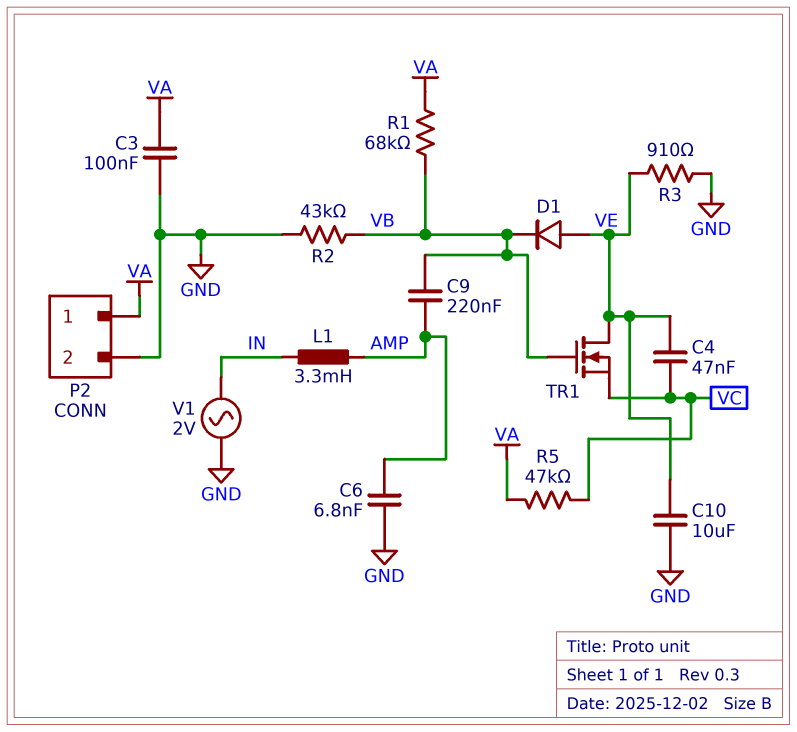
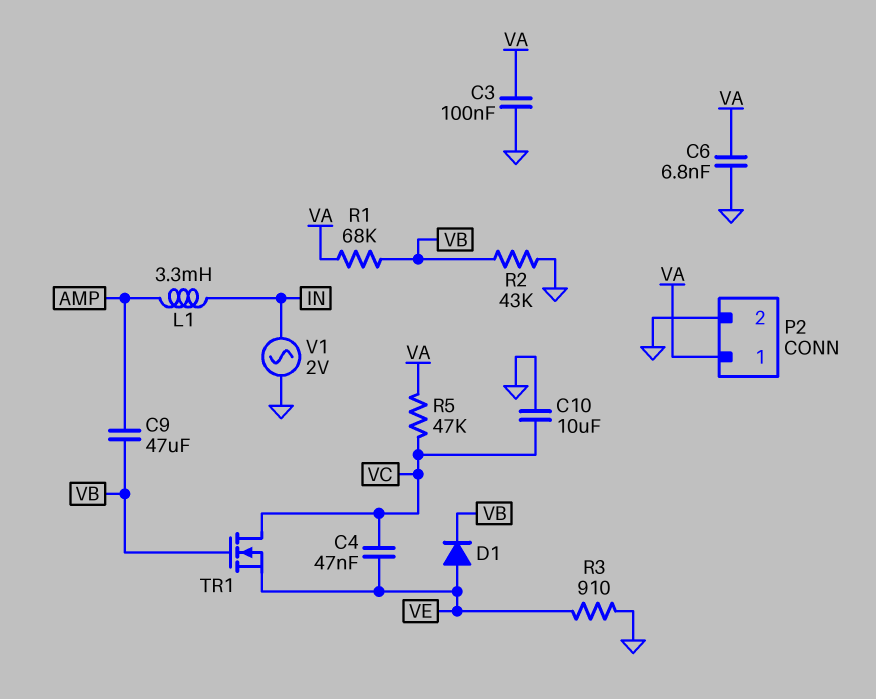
C6: 6.8nF (AMP, GND) -> 6.8nF (GND, VA)
C9: 220nF (AMP, VB) -> 47uF (AMP, VB)
C10: 10uF (GND, VE) -> 10uF (GND, VC)
TR1: NMOS (G VB, D VE, S VC) -> NMOS (G VB, D VC, S VE)

